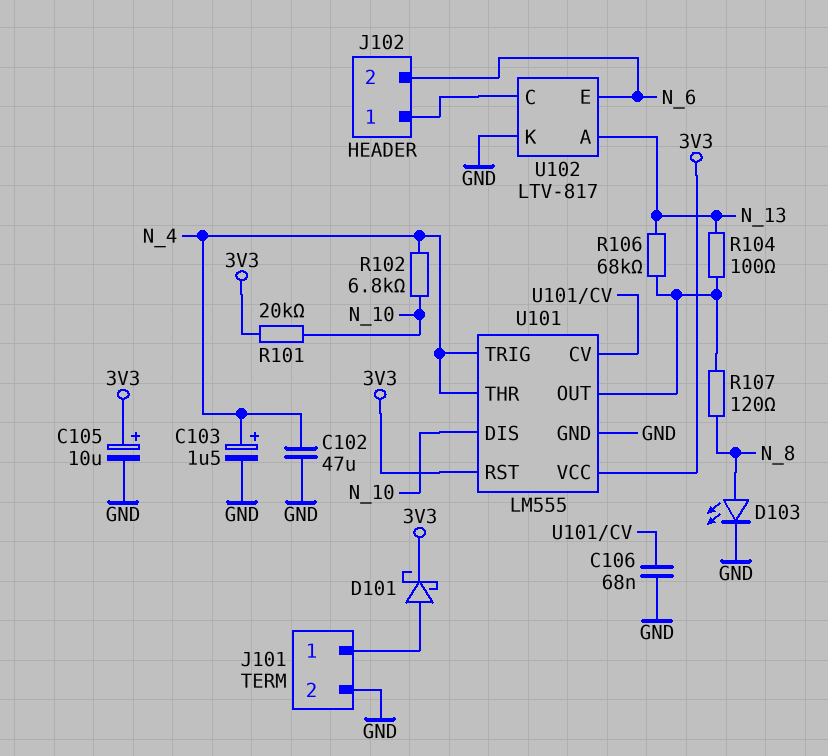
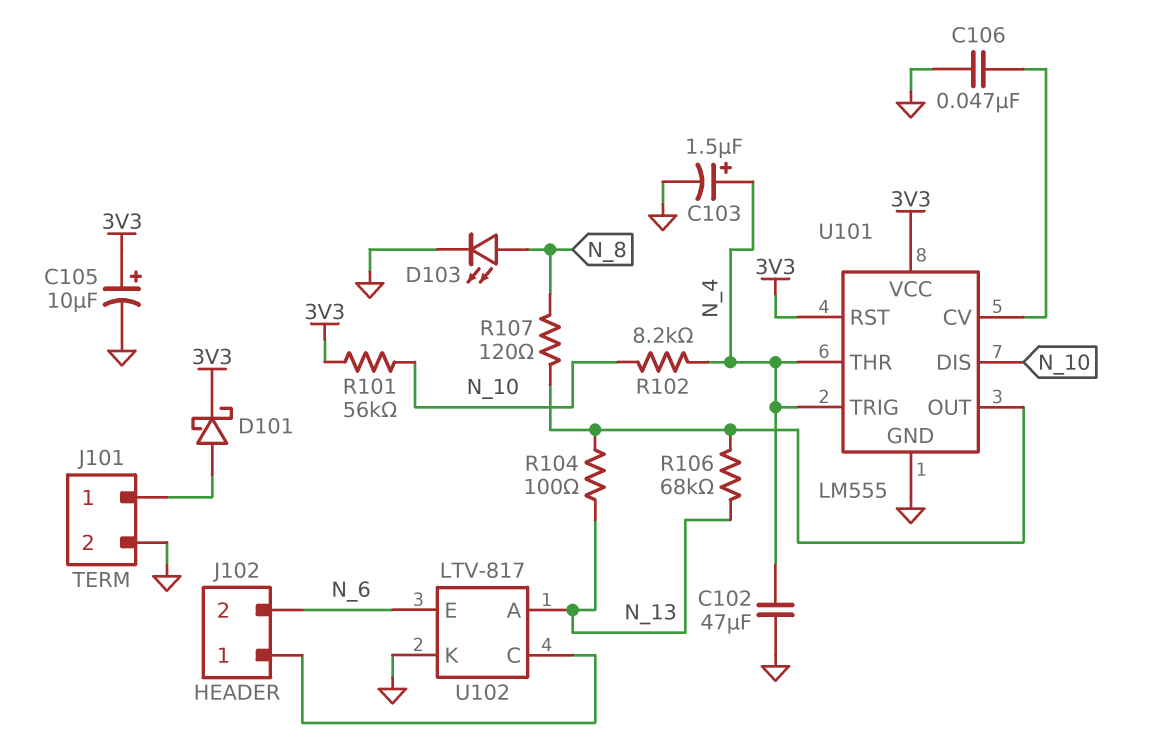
C106: 68nF (GND, U101/CV) -> 47nF (GND, U101/CV)
R101: 20k (3V3, N_10) -> 56k (3V3, N_10)
R102: 6.8k (N_4, N_10) -> 8.2k (N_4, N_10)

